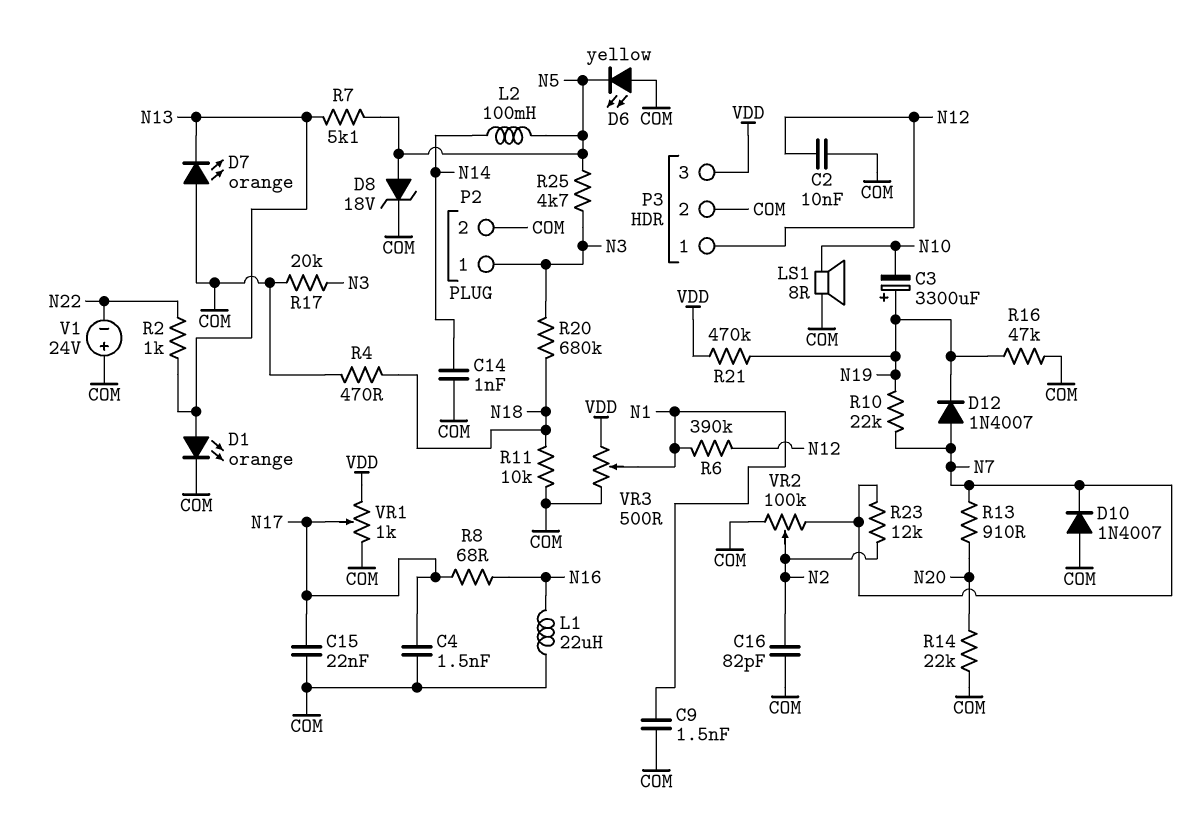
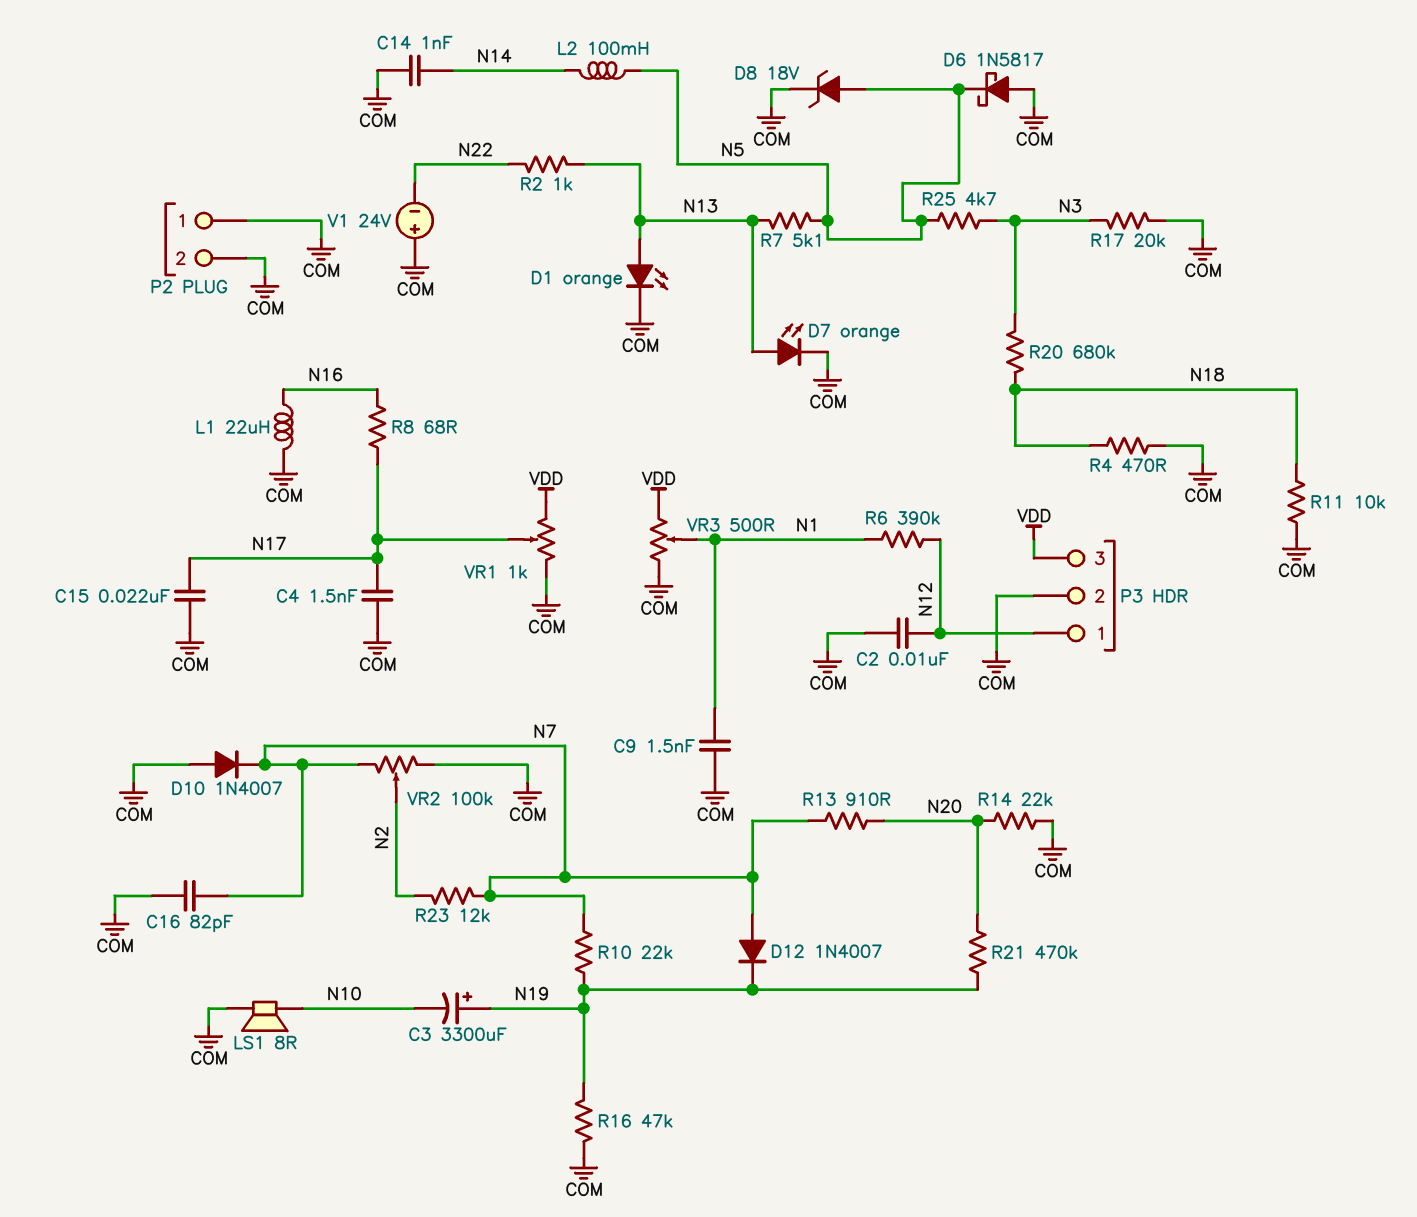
C16: 82pF (COM, N2) -> 82pF (COM, N7)
D6: LED yellow (A COM, K N5) -> schottky 1N5817 (A COM, K N5)
D7: LED orange (A COM, K N13) -> LED orange (A N13, K COM)
P2 pin 1: N3 -> COM
R21: 470k (N19, VDD) -> 470k (N19, N20)

